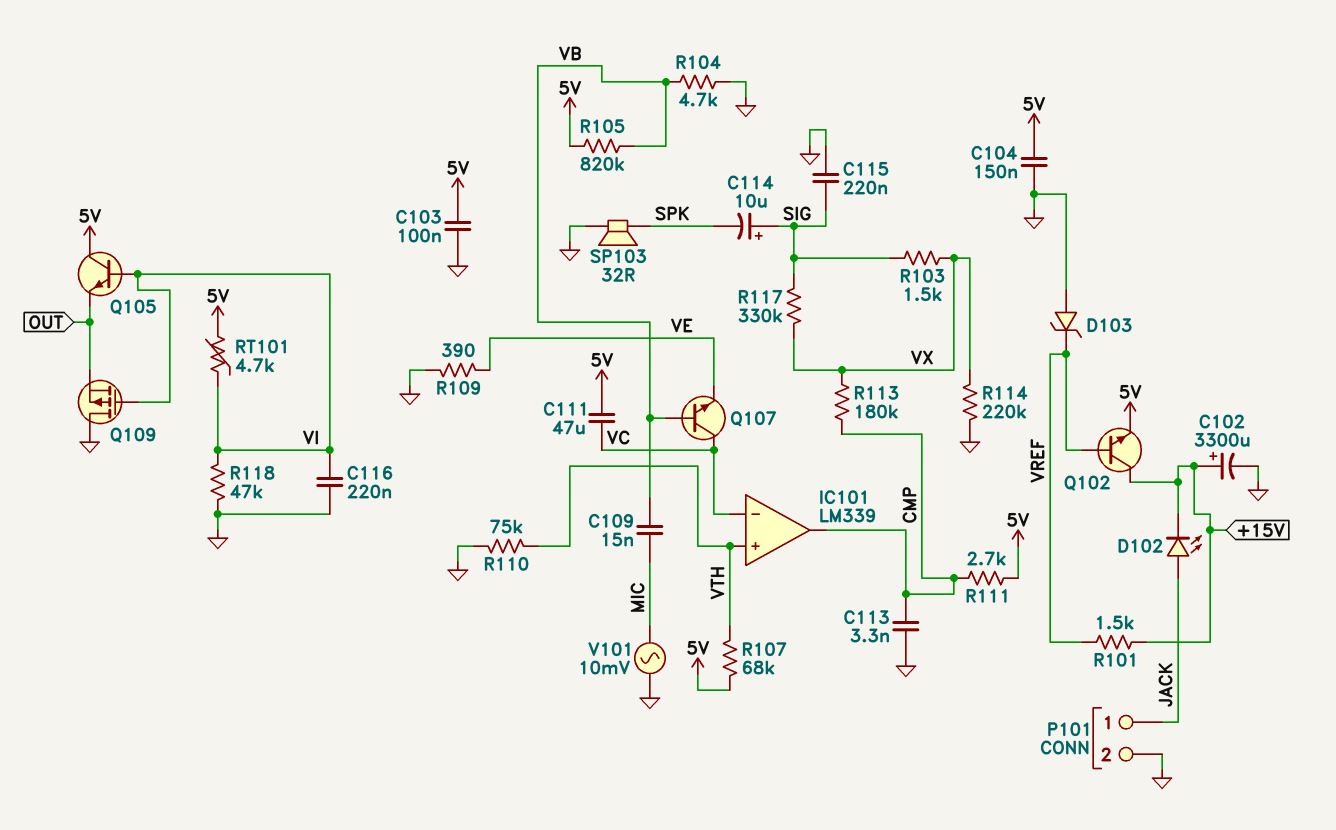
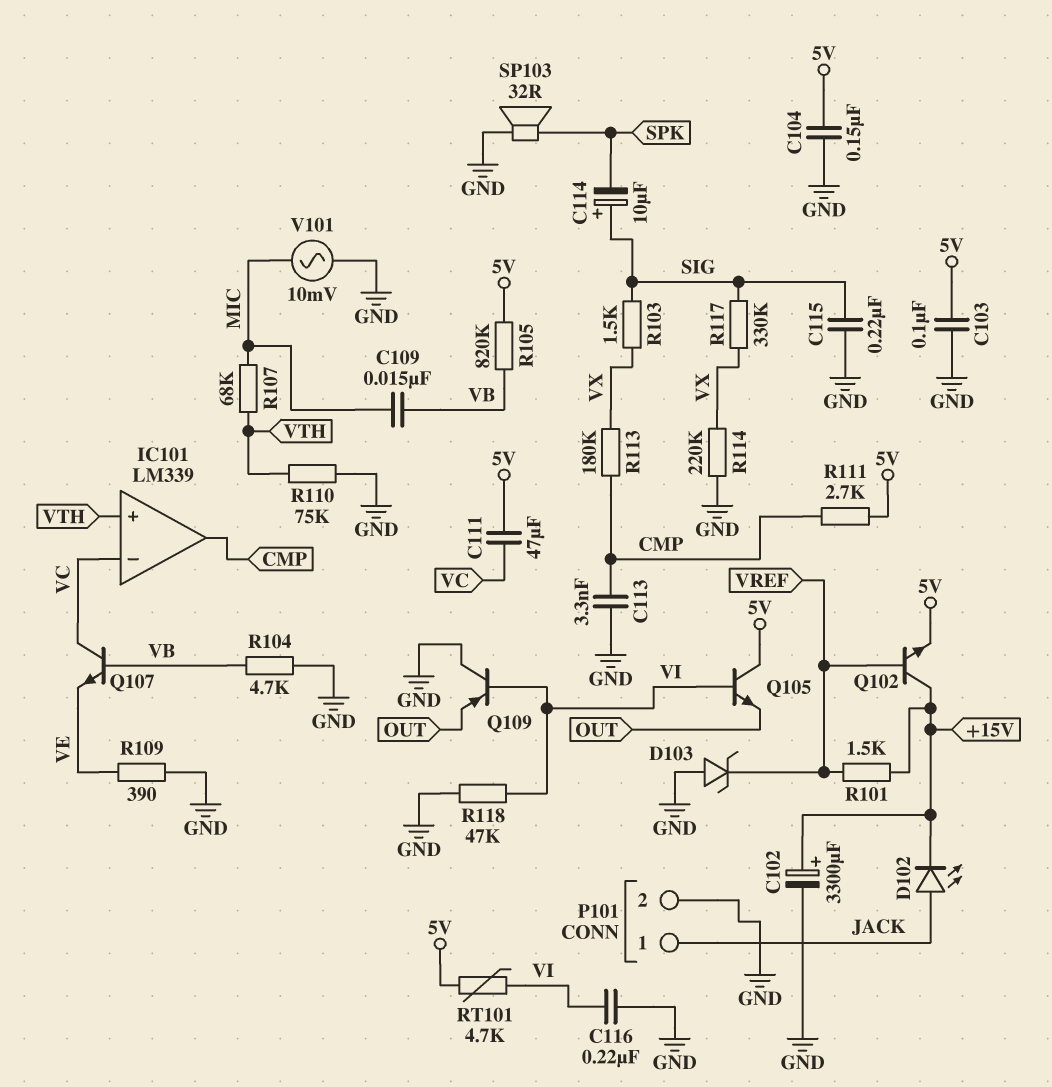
Q109: PMOS (G VI, D GND, S OUT) -> PNP (B VI, C GND, E OUT)
R107: 68k (5V, VTH) -> 68k (MIC, VTH)

